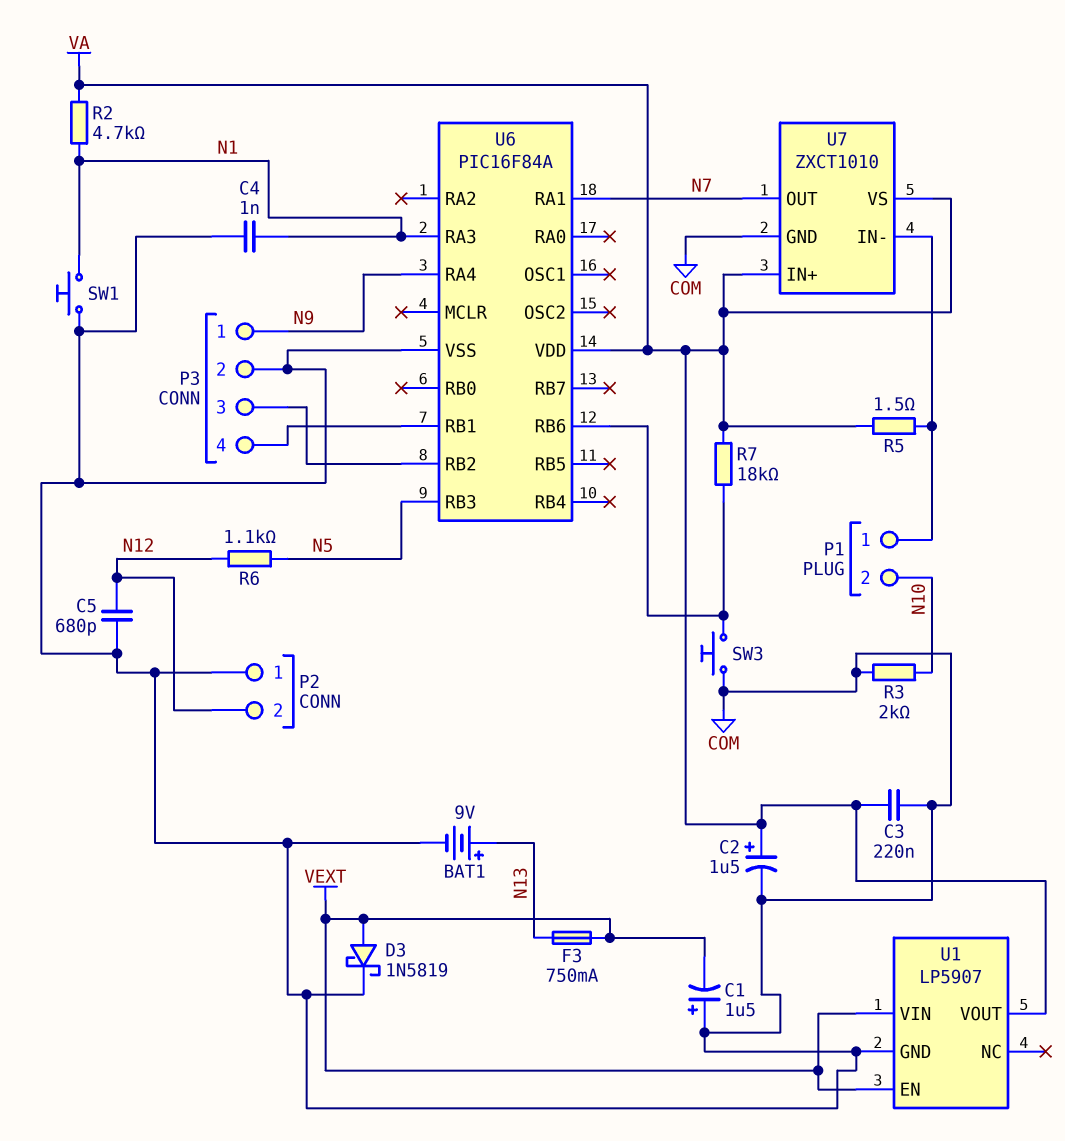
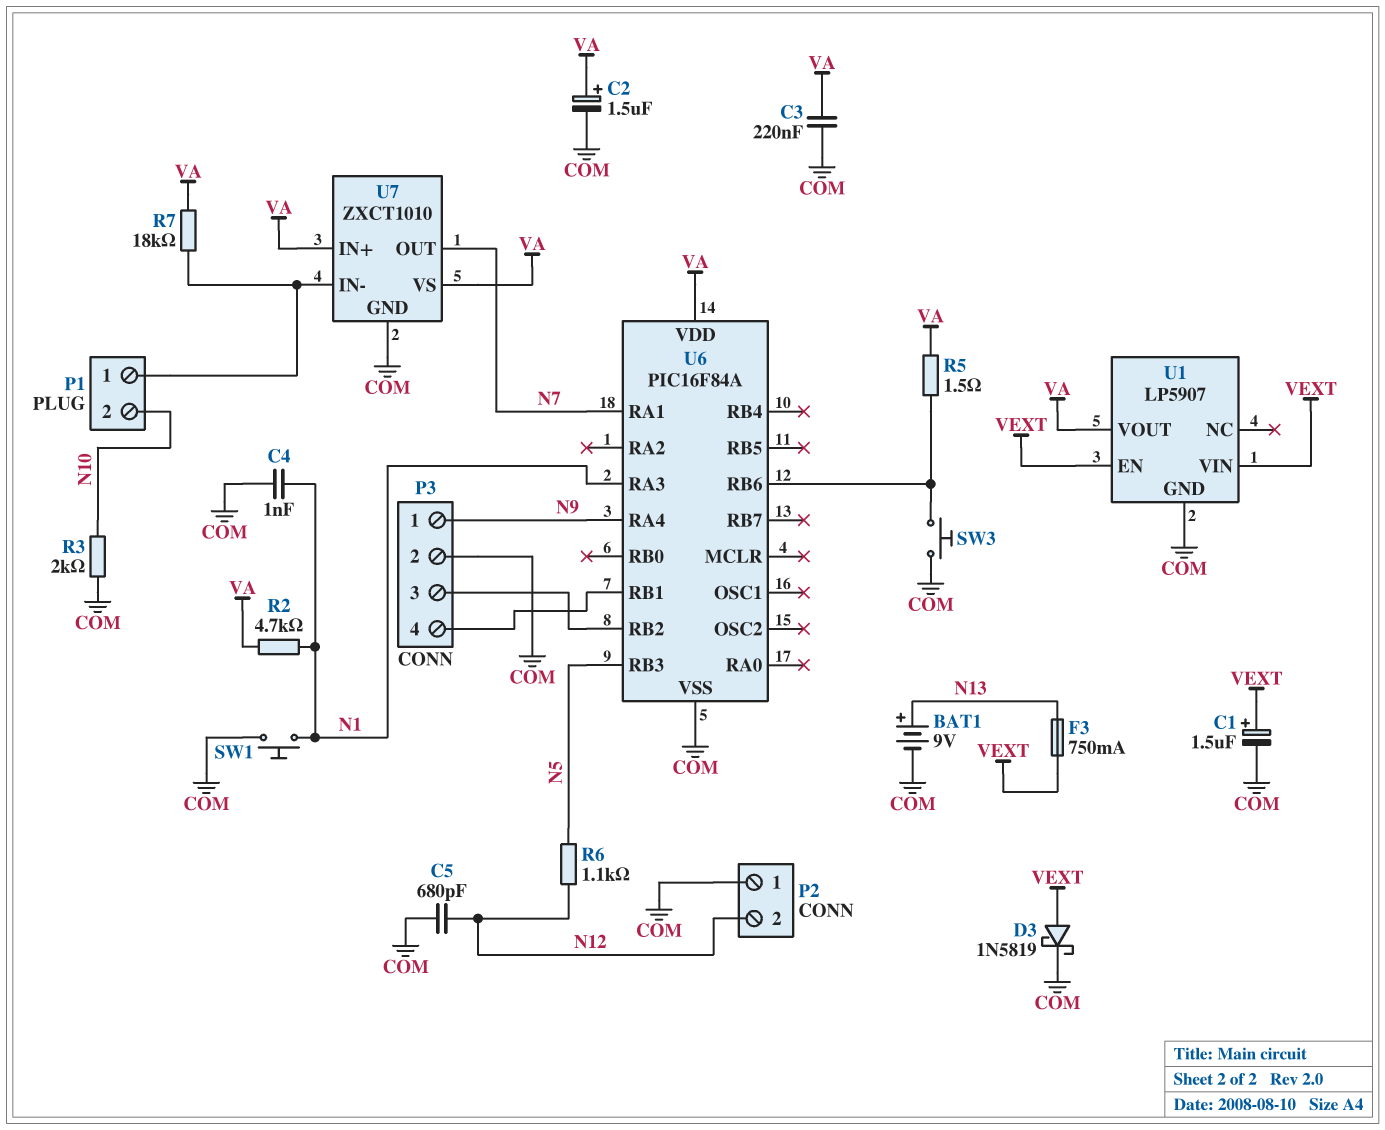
C1: 1.5uF (plus COM, minus VEXT) -> 1.5uF (plus VEXT, minus COM)
R5: 1.5 (P1/1, VA) -> 1.5 (U6/RB6, VA)
R7: 18k (U6/RB6, VA) -> 18k (P1/1, VA)

